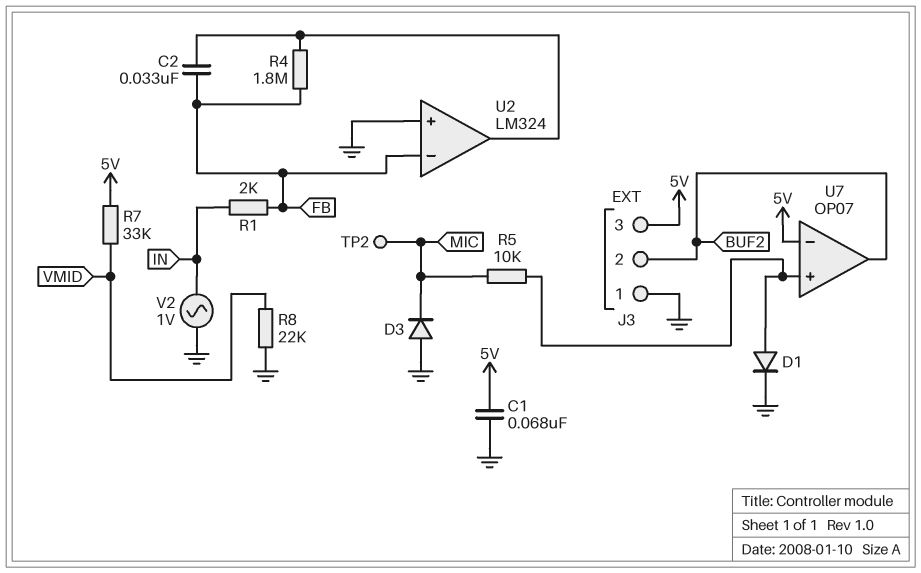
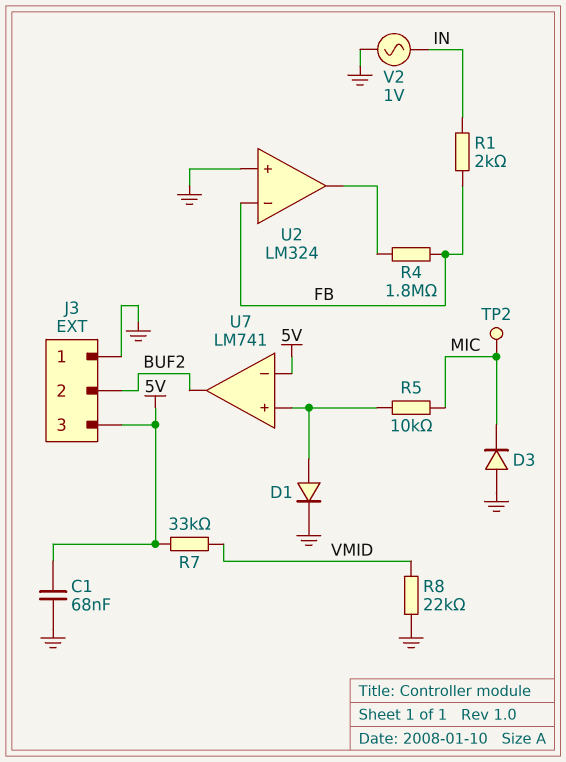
C2: 33nF (FB, U2/out) -> none
U7: OP07 -> LM741

